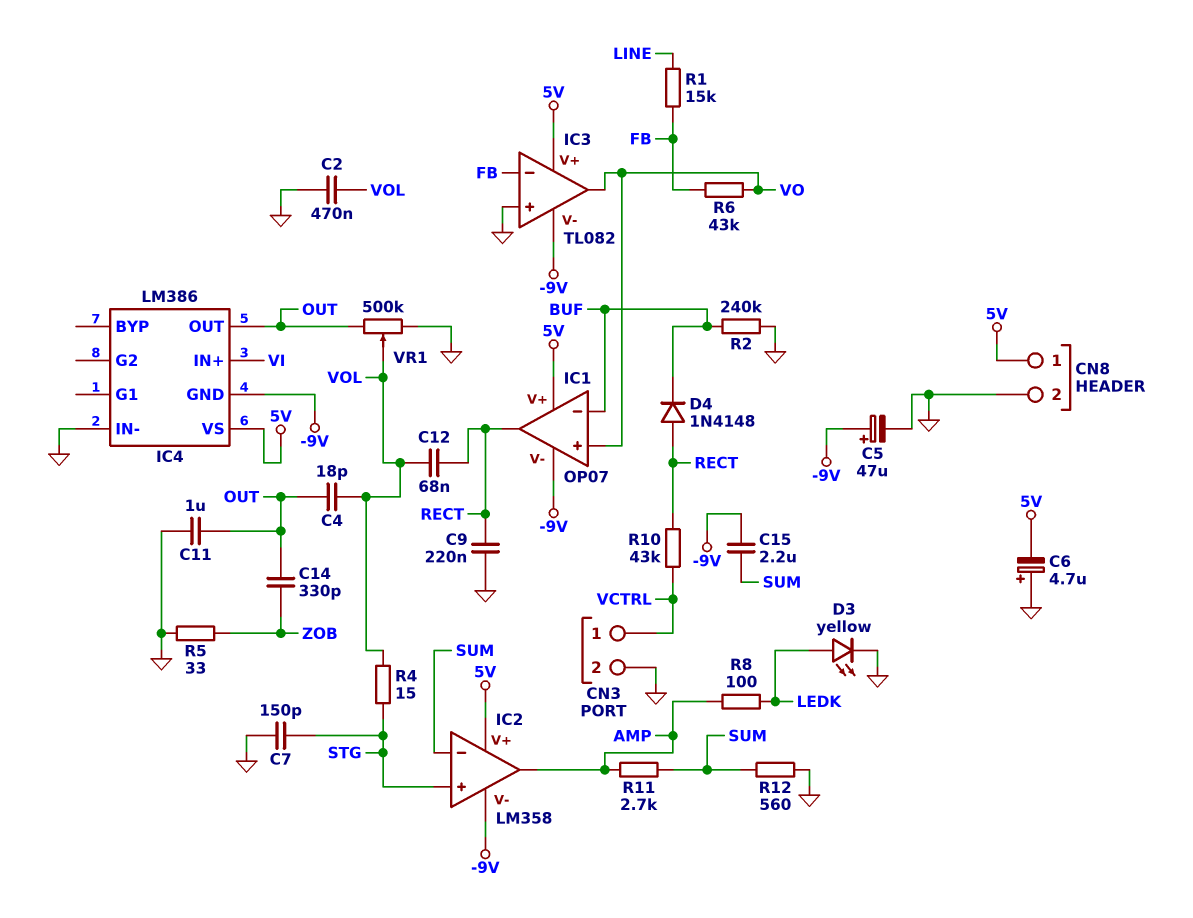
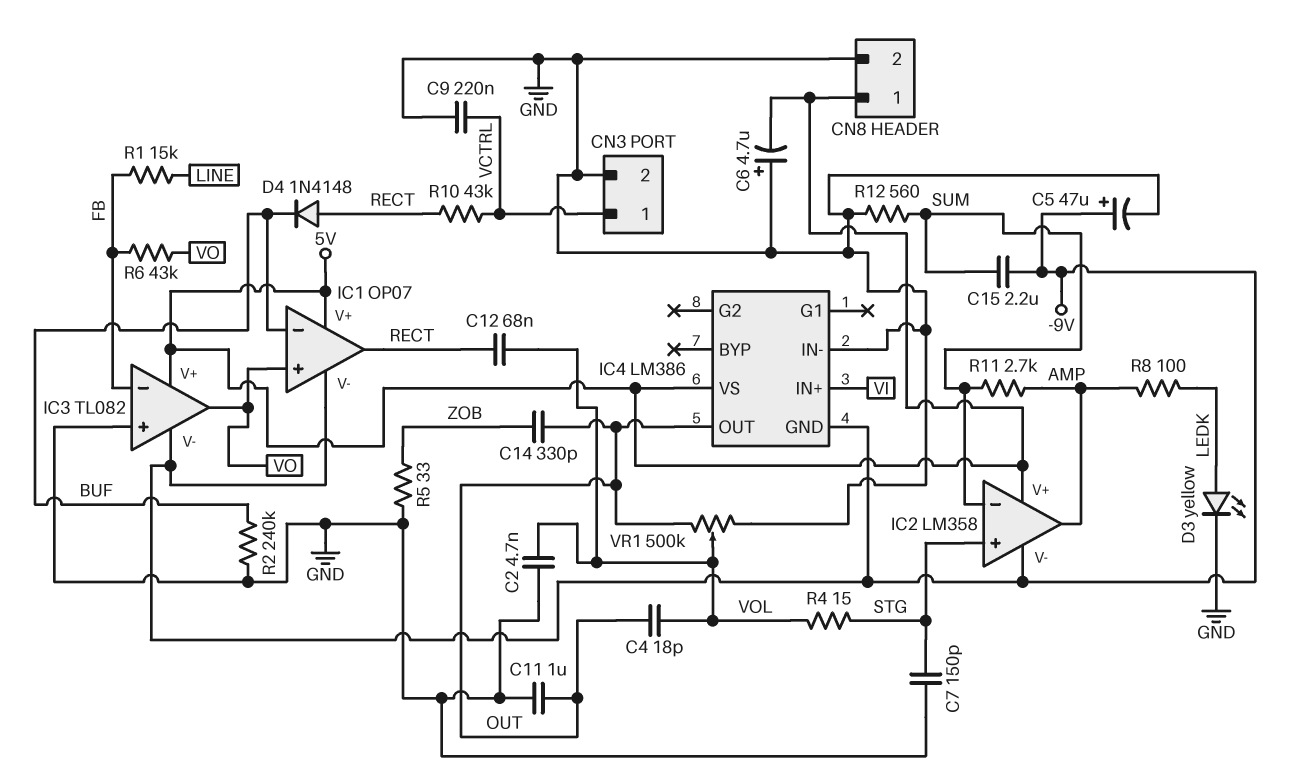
C2: 470nF (GND, VOL) -> 4.7nF (GND, VOL)
C9: 220nF (GND, RECT) -> 220nF (GND, VCTRL)

